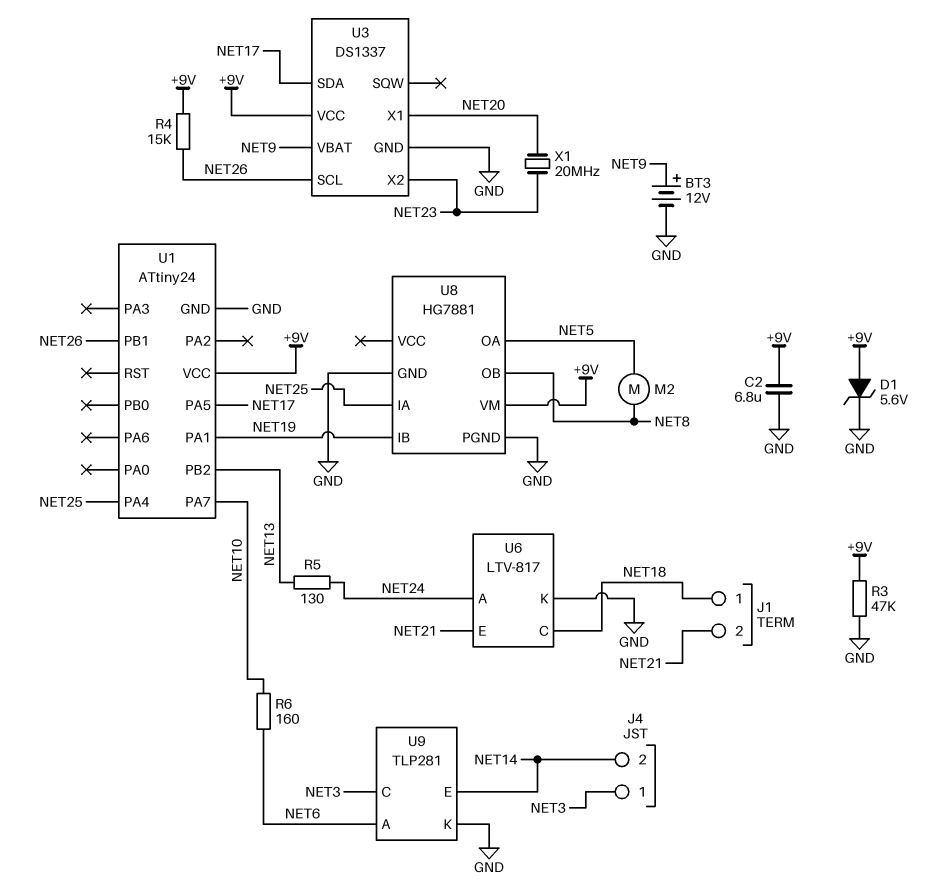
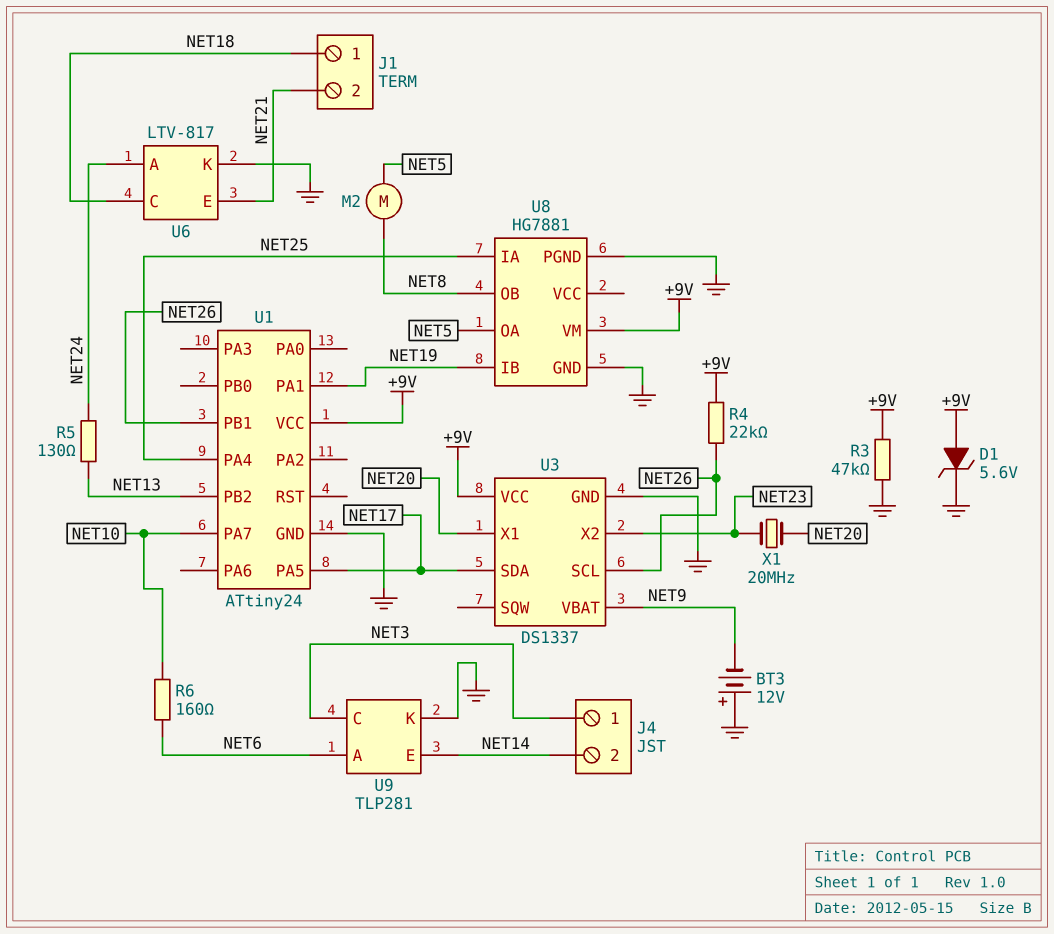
BT3: 12V (plus NET9, minus GND) -> 12V (plus GND, minus NET9)
C2: 6.8uF (+9V, GND) -> none
R4: 15k (+9V, NET26) -> 22k (+9V, NET26)

